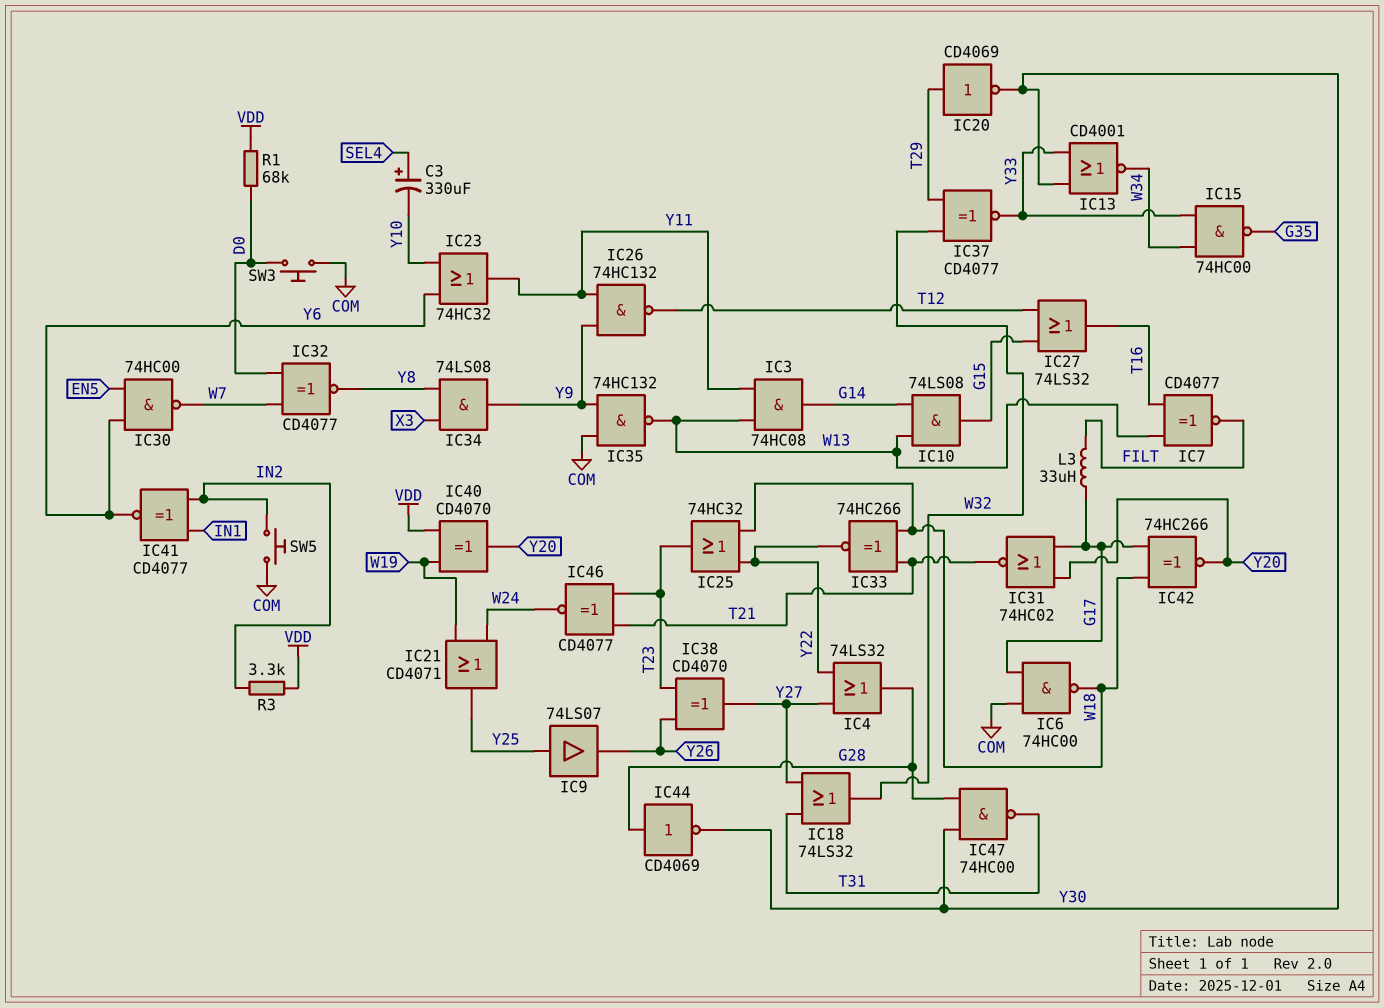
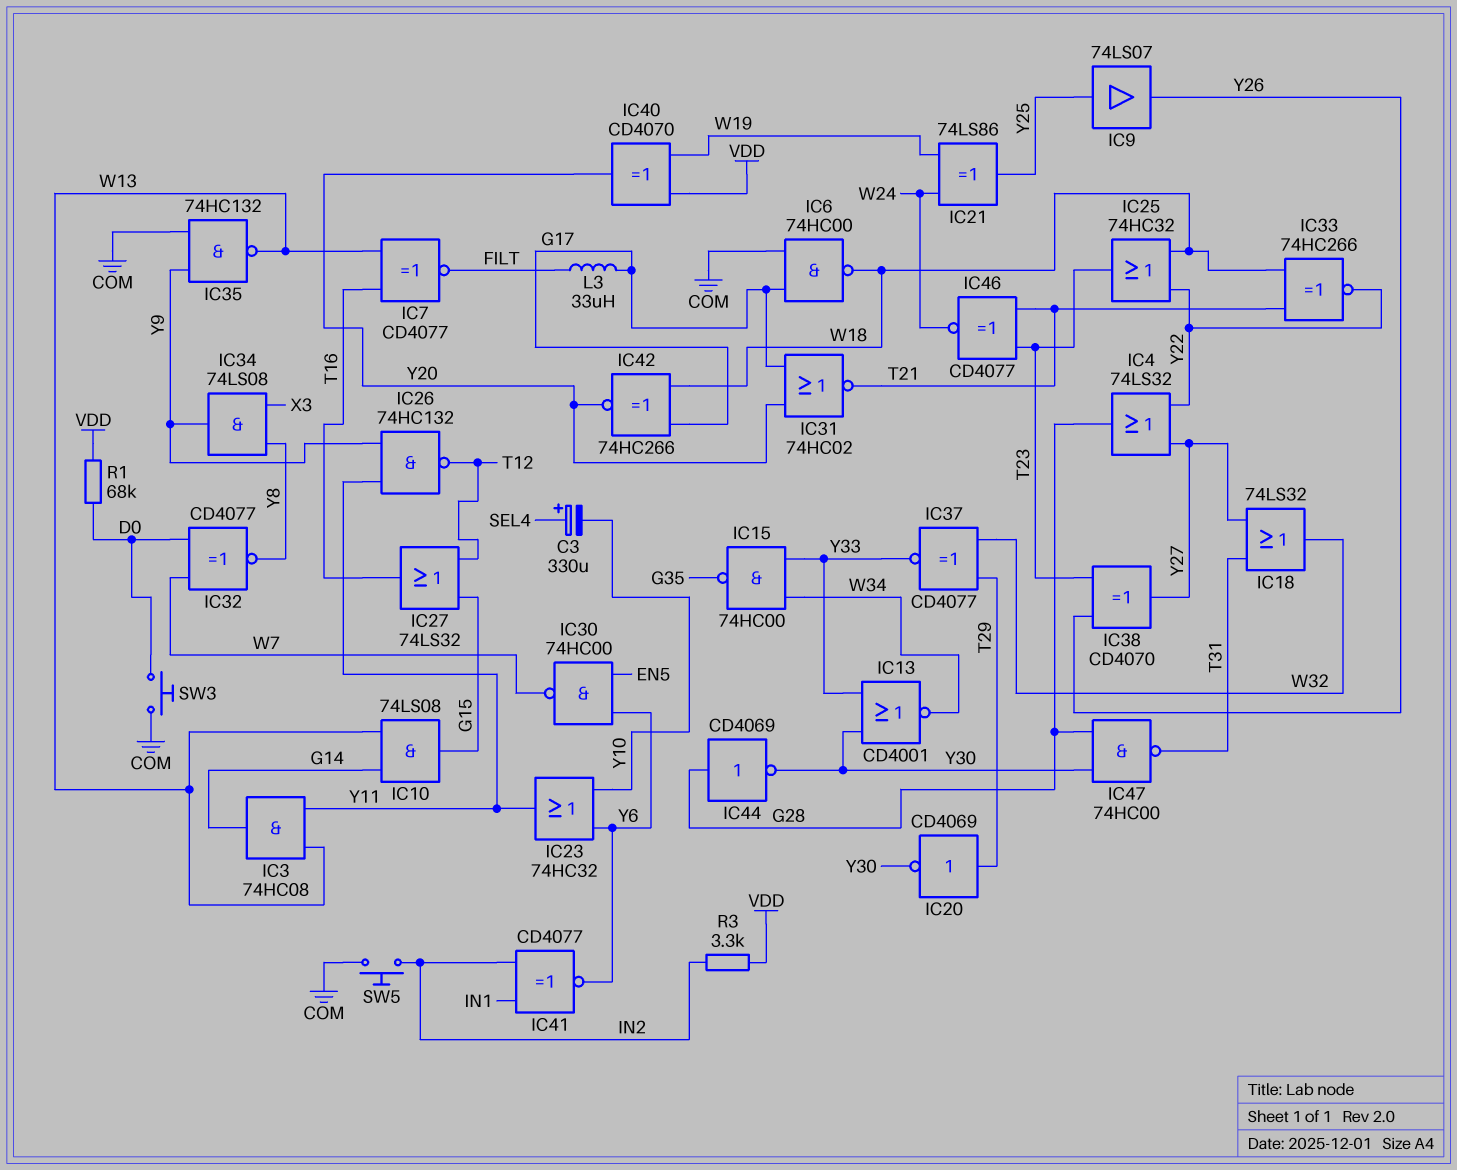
IC21: OR CD4071 (in W19, in W24, out Y25) -> XOR 74LS86 (in W19, in W24, out Y25)

